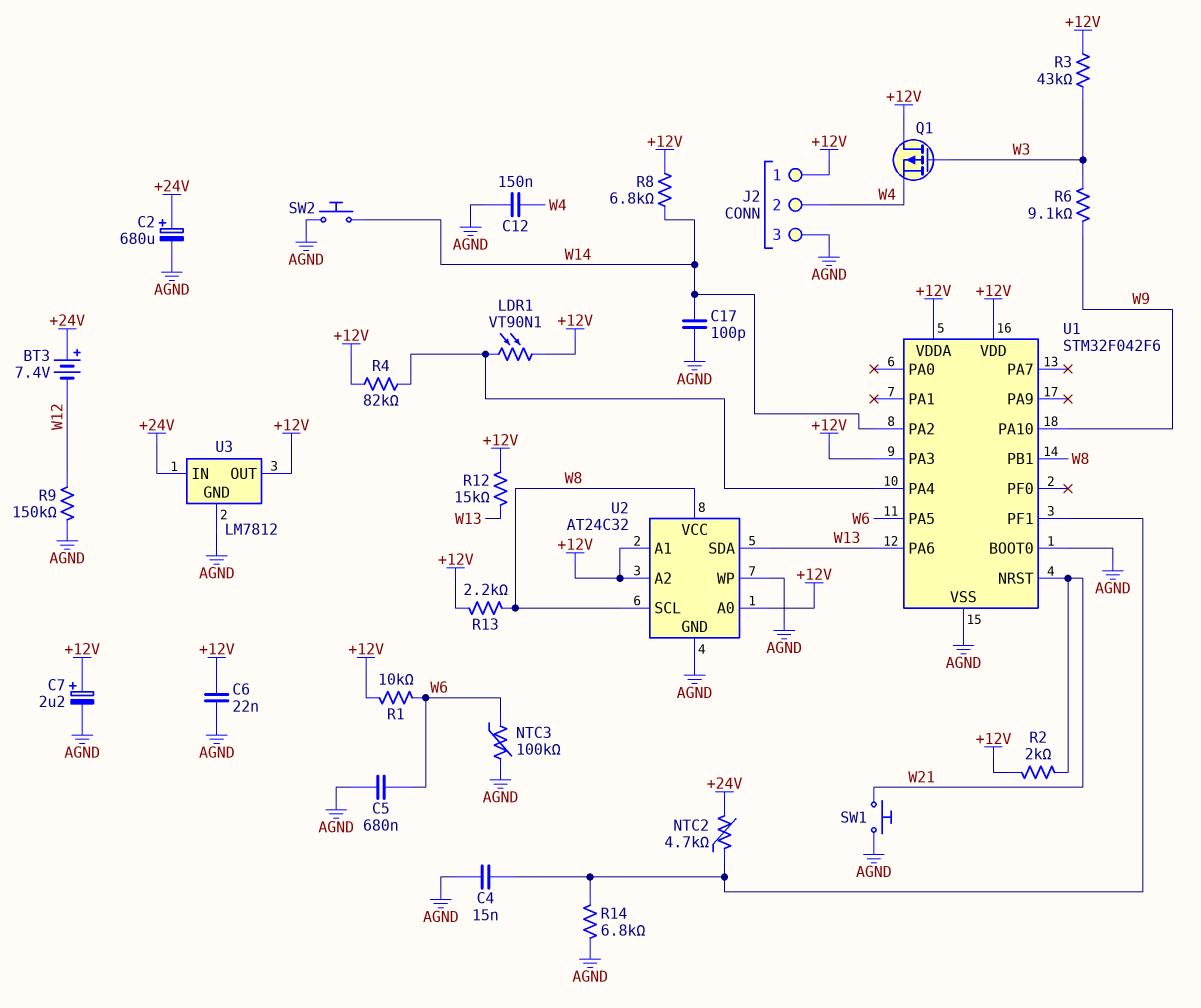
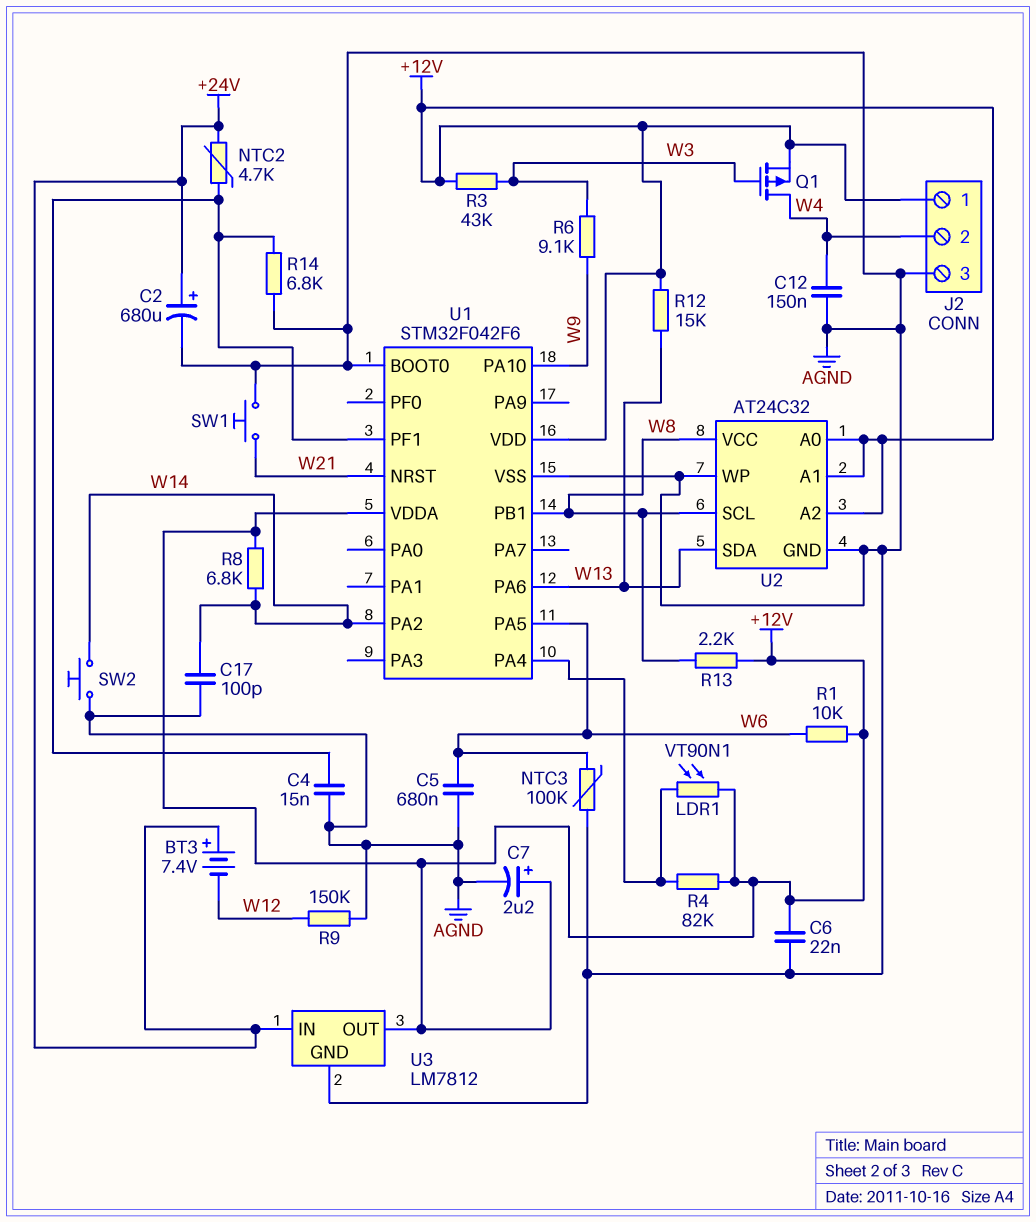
Q1: PMOS (G W3, D +12V, S W4) -> PMOS (G W3, D W4, S +12V)
R2: 2k (+12V, W21) -> none
U1 pin PA3: +12V -> none

